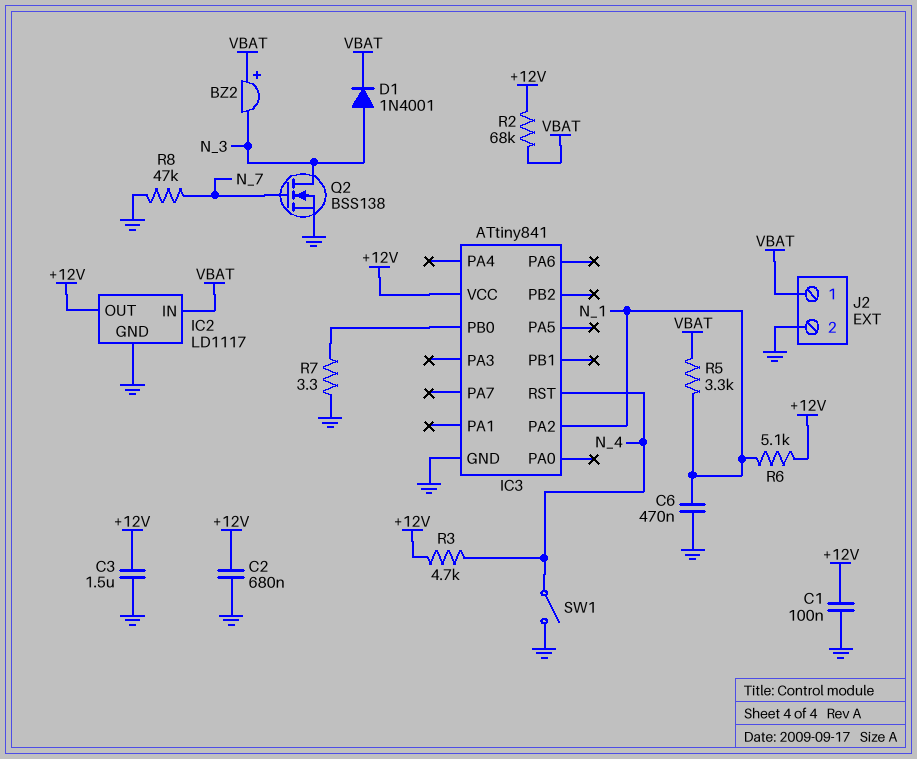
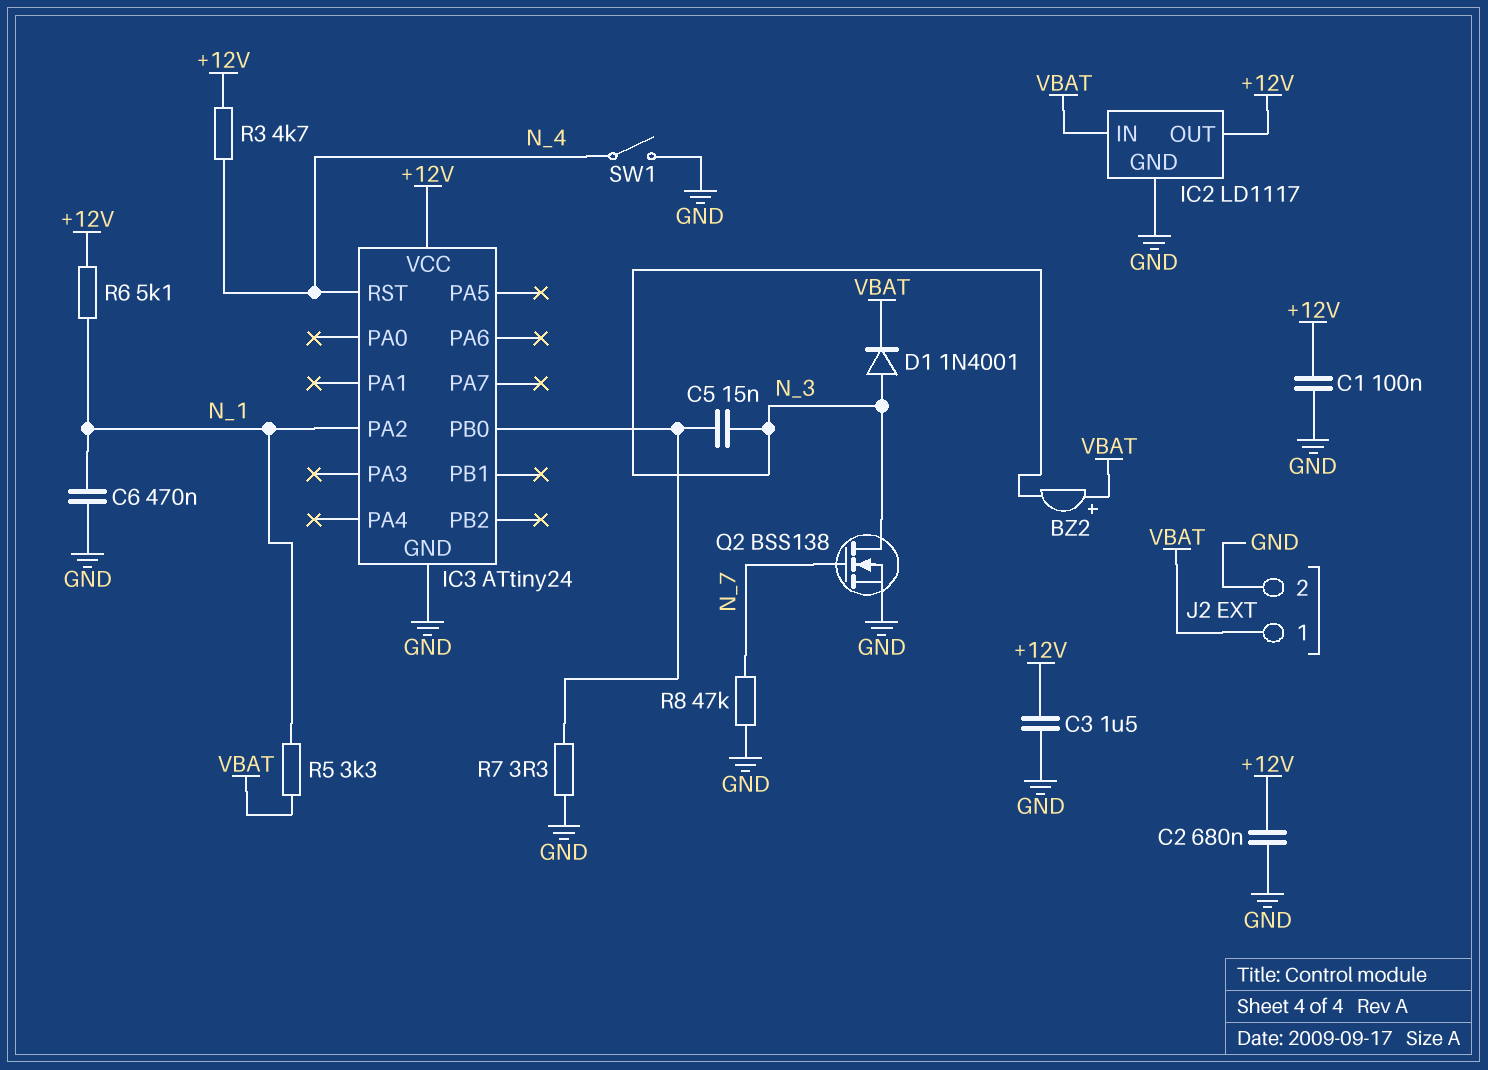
C5: none -> 15nF (IC3/PB0, N_3)
IC3: ATtiny841 -> ATtiny24
R2: 68k (+12V, VBAT) -> none

